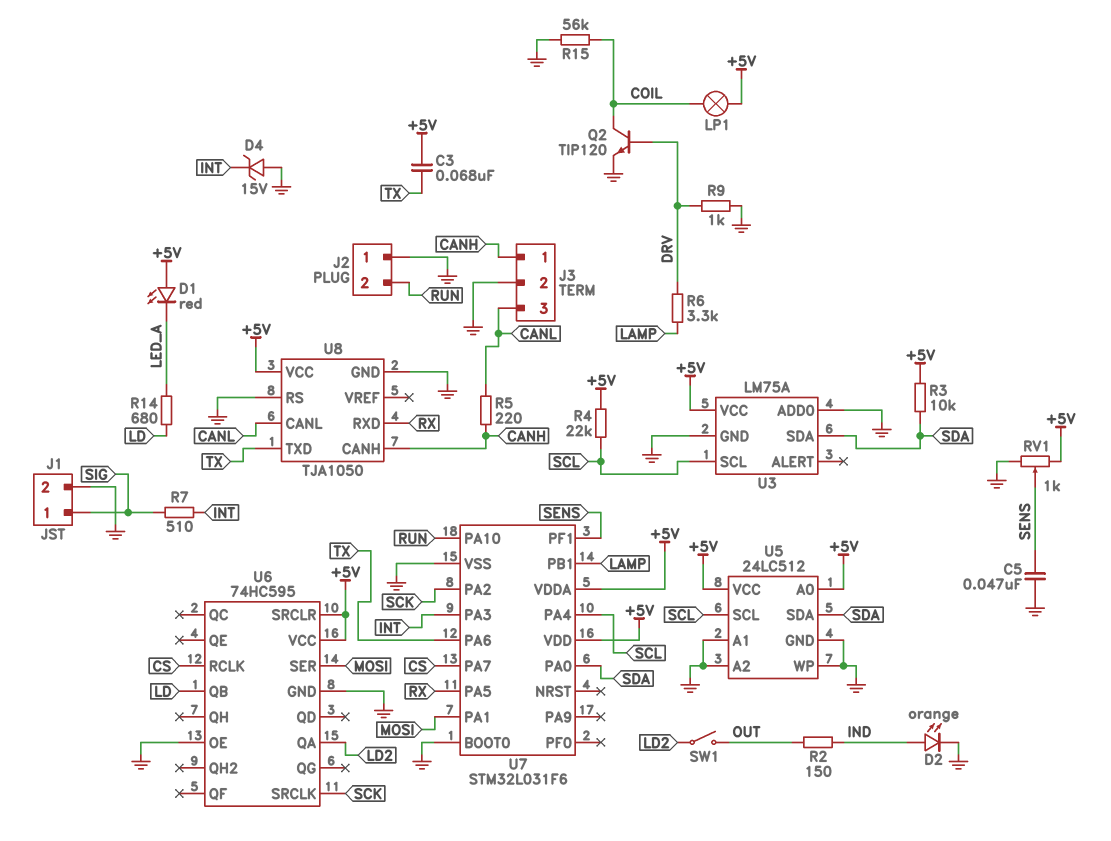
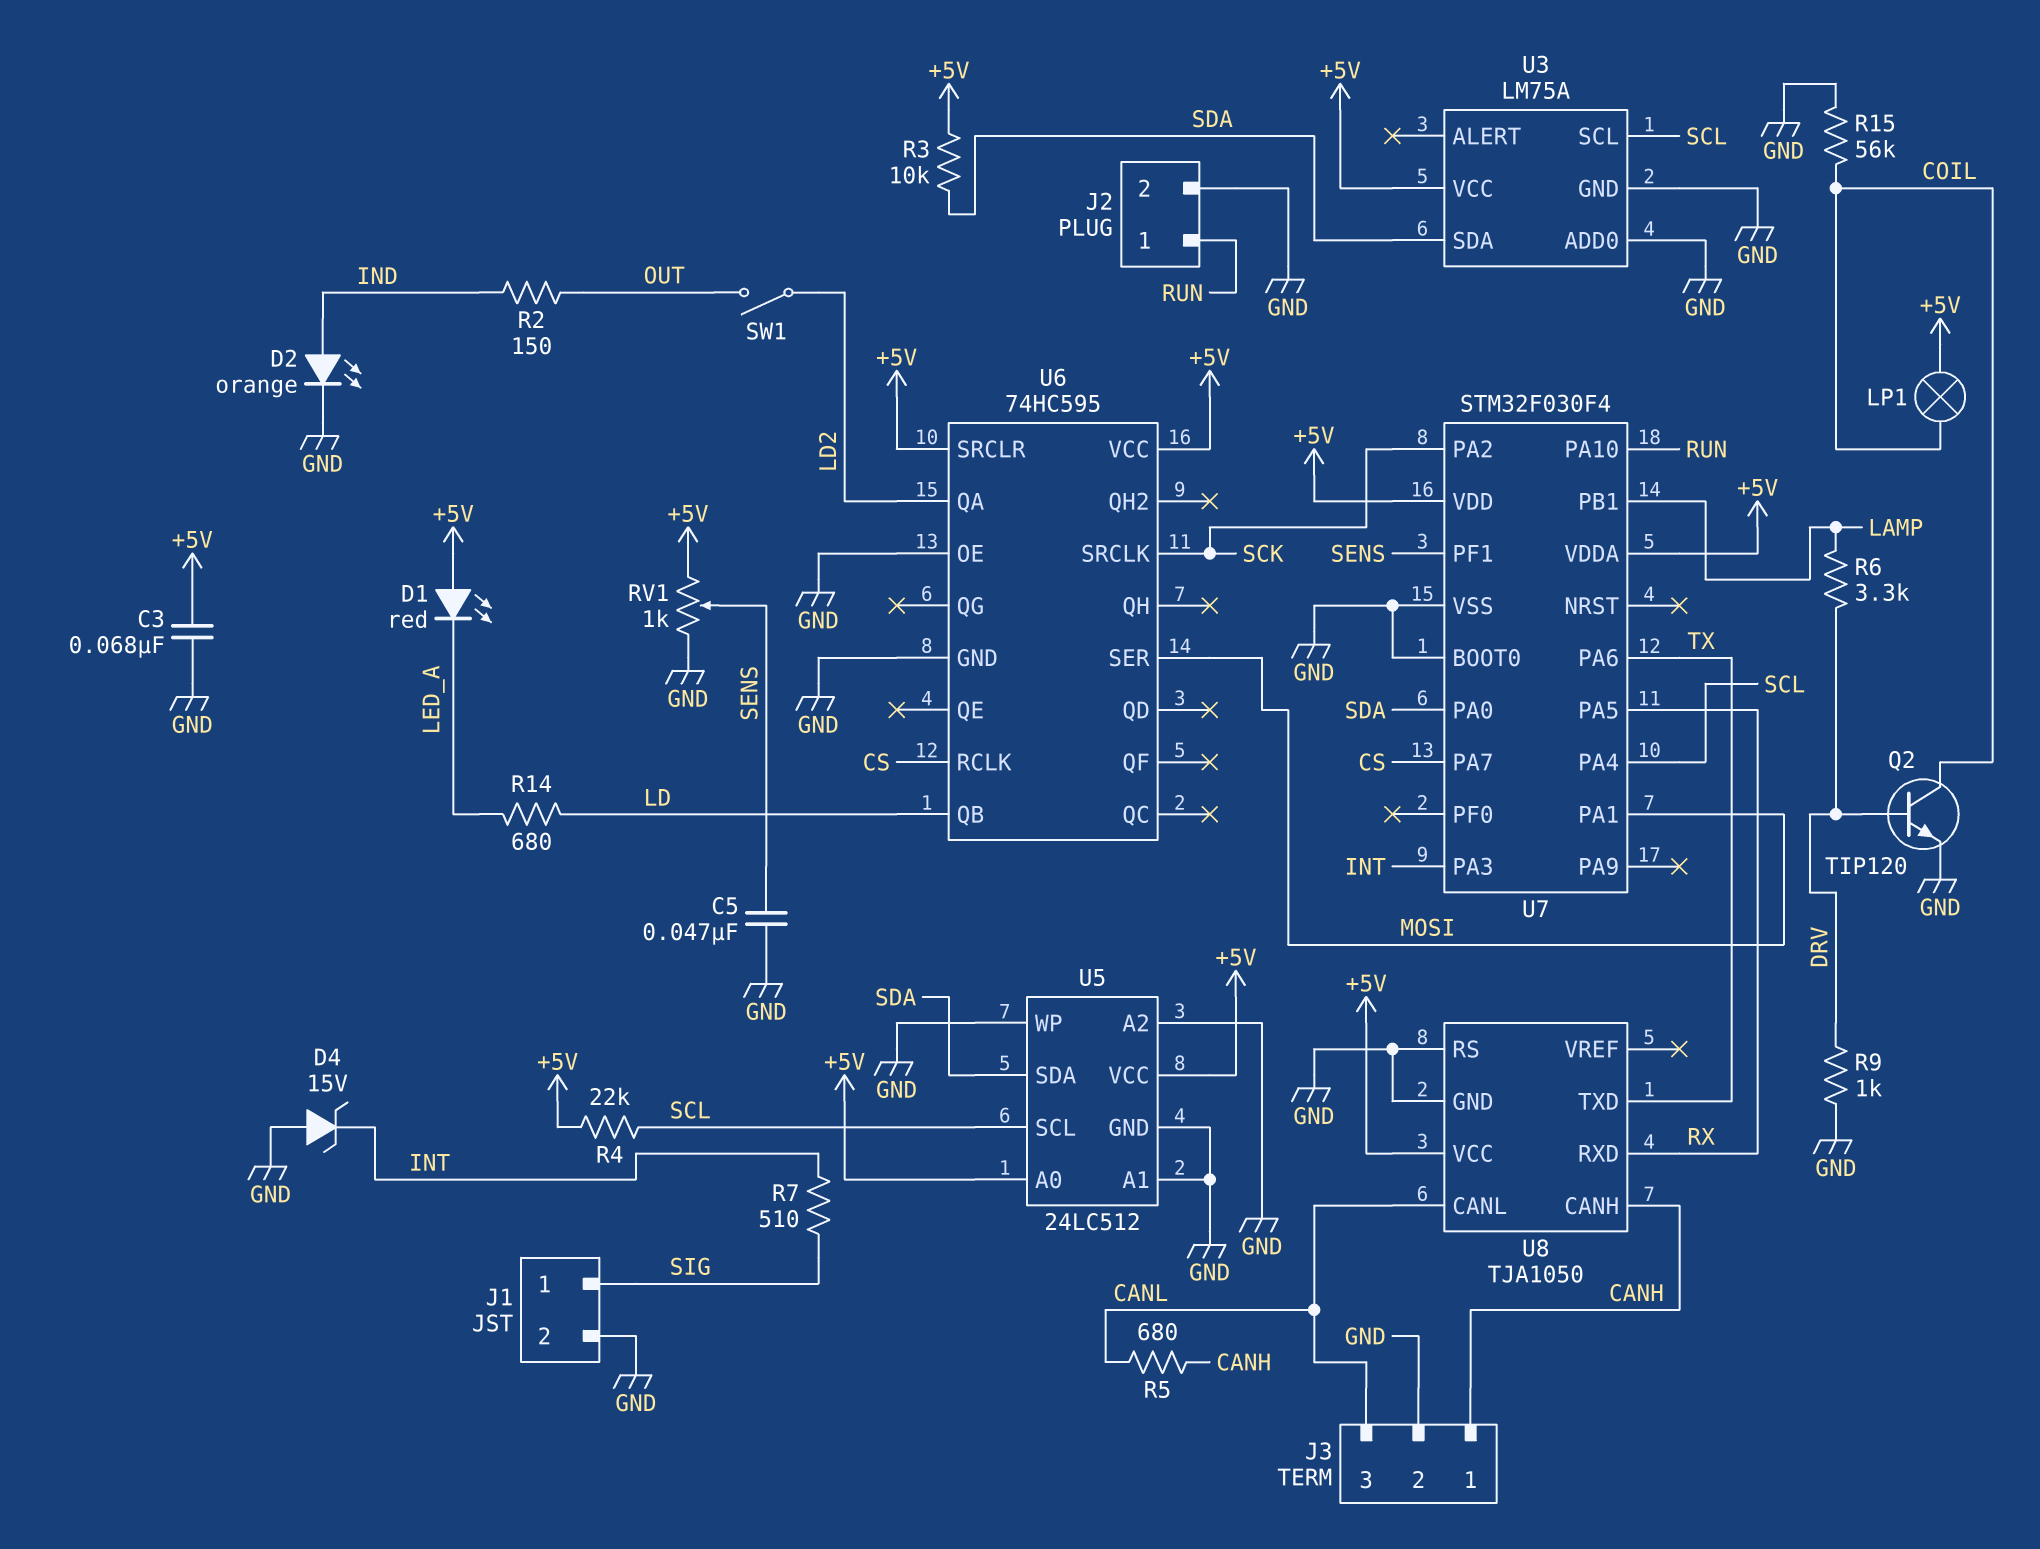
C3: 68nF (+5V, TX) -> 68nF (+5V, GND)
J2 pin 1: GND -> RUN
J2 pin 2: RUN -> GND
R5: 220 (CANH, CANL) -> 680 (CANH, CANL)
U7: STM32L031F6 -> STM32F030F4

